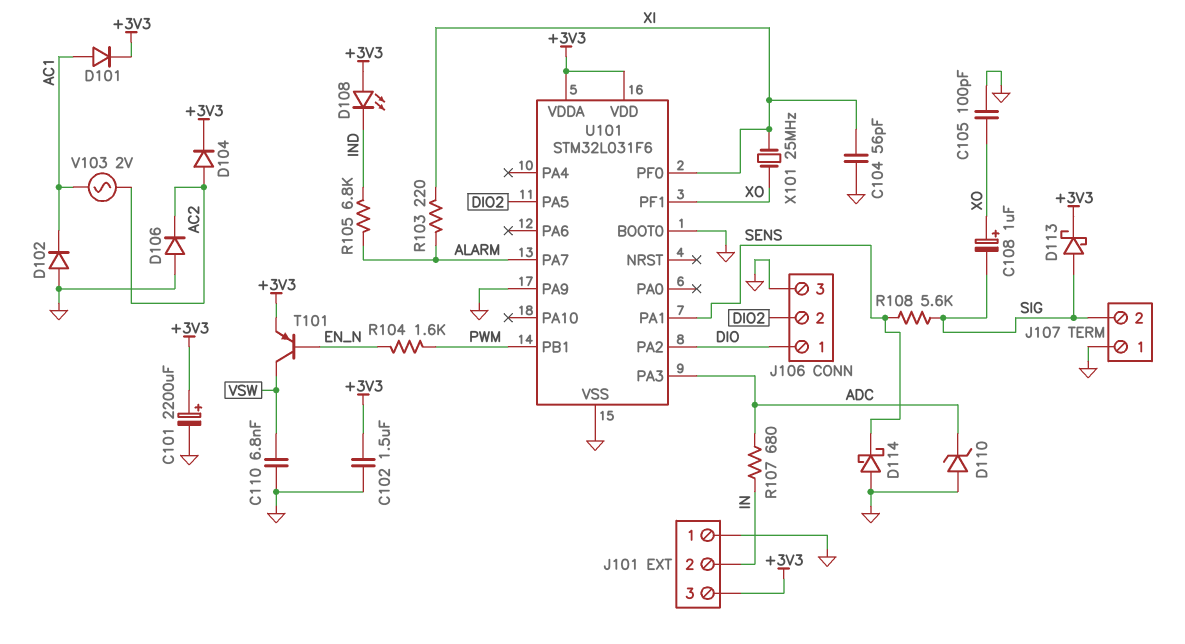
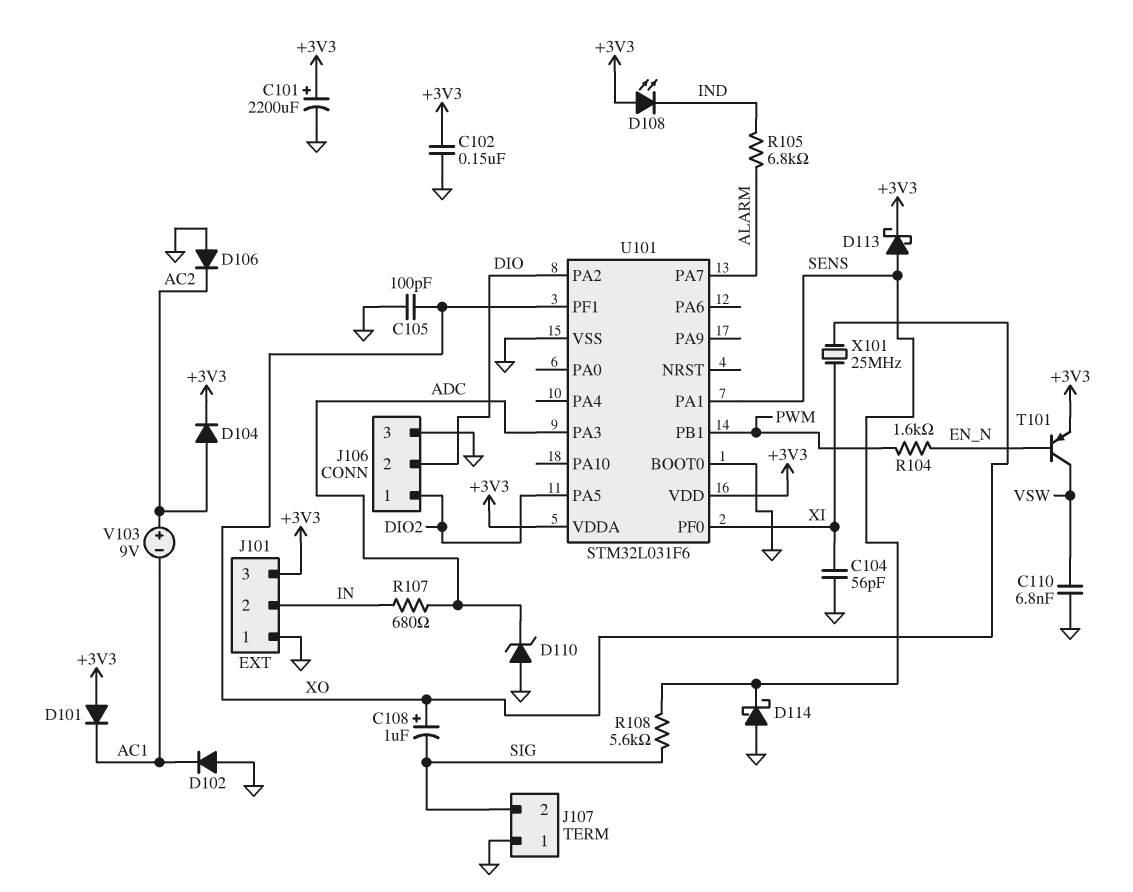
C102: 1.5uF (+3V3, GND) -> 150nF (+3V3, GND)
D101: diode (A AC1, K +3V3) -> diode (A +3V3, K AC1)
D113: schottky (A SIG, K +3V3) -> schottky (A SENS, K +3V3)
J106 pin 1: DIO -> DIO2
J106 pin 2: DIO2 -> DIO
R103: 220 (ALARM, XI) -> none
U101 pin PA9: GND -> none
V103: AC 2V (AC1, AC2) -> 9V (plus AC2, minus AC1)

